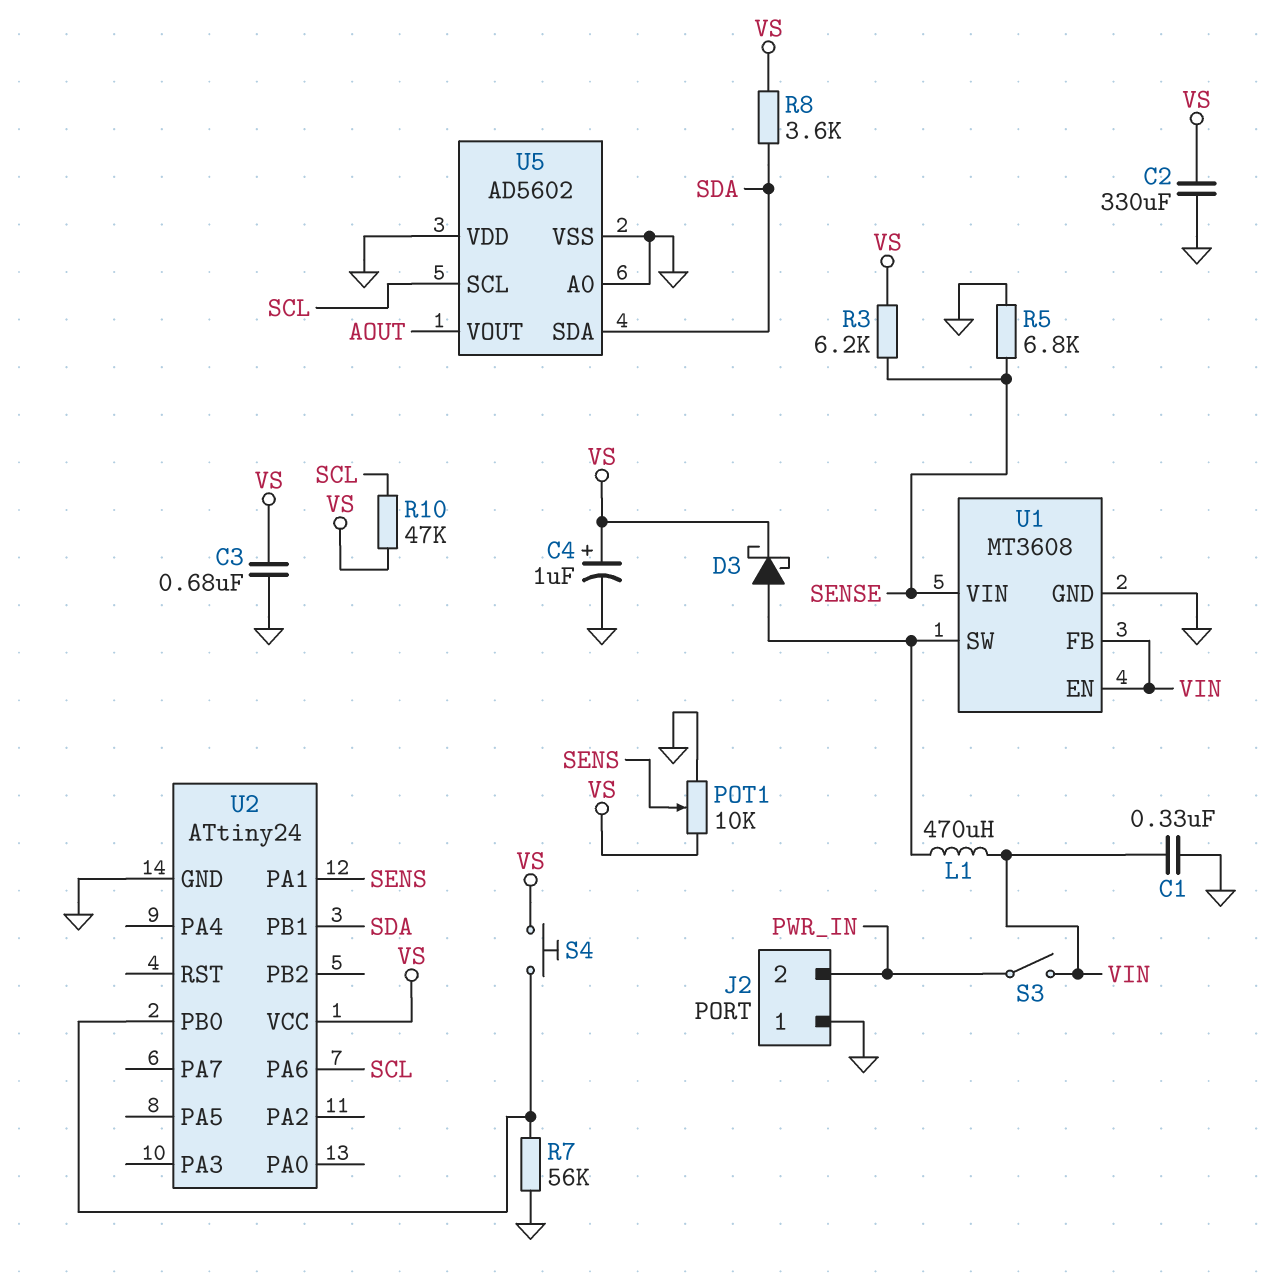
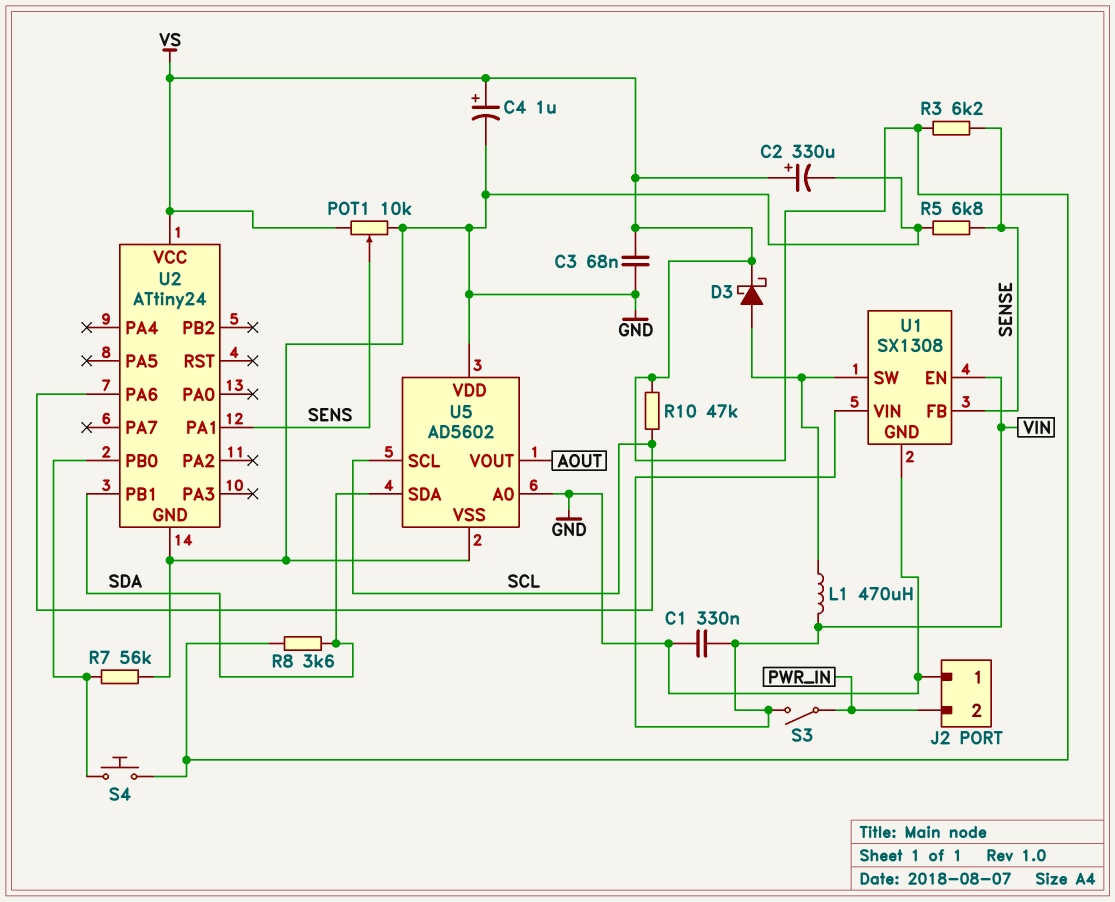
C2: 330uF (GND, VS) -> 330uF (plus VS, minus GND)
C3: 680nF (GND, VS) -> 68nF (GND, VS)
U1: MT3608 -> SX1308
U1 pin FB: VIN -> SENSE
U1 pin VIN: SENSE -> VIN

